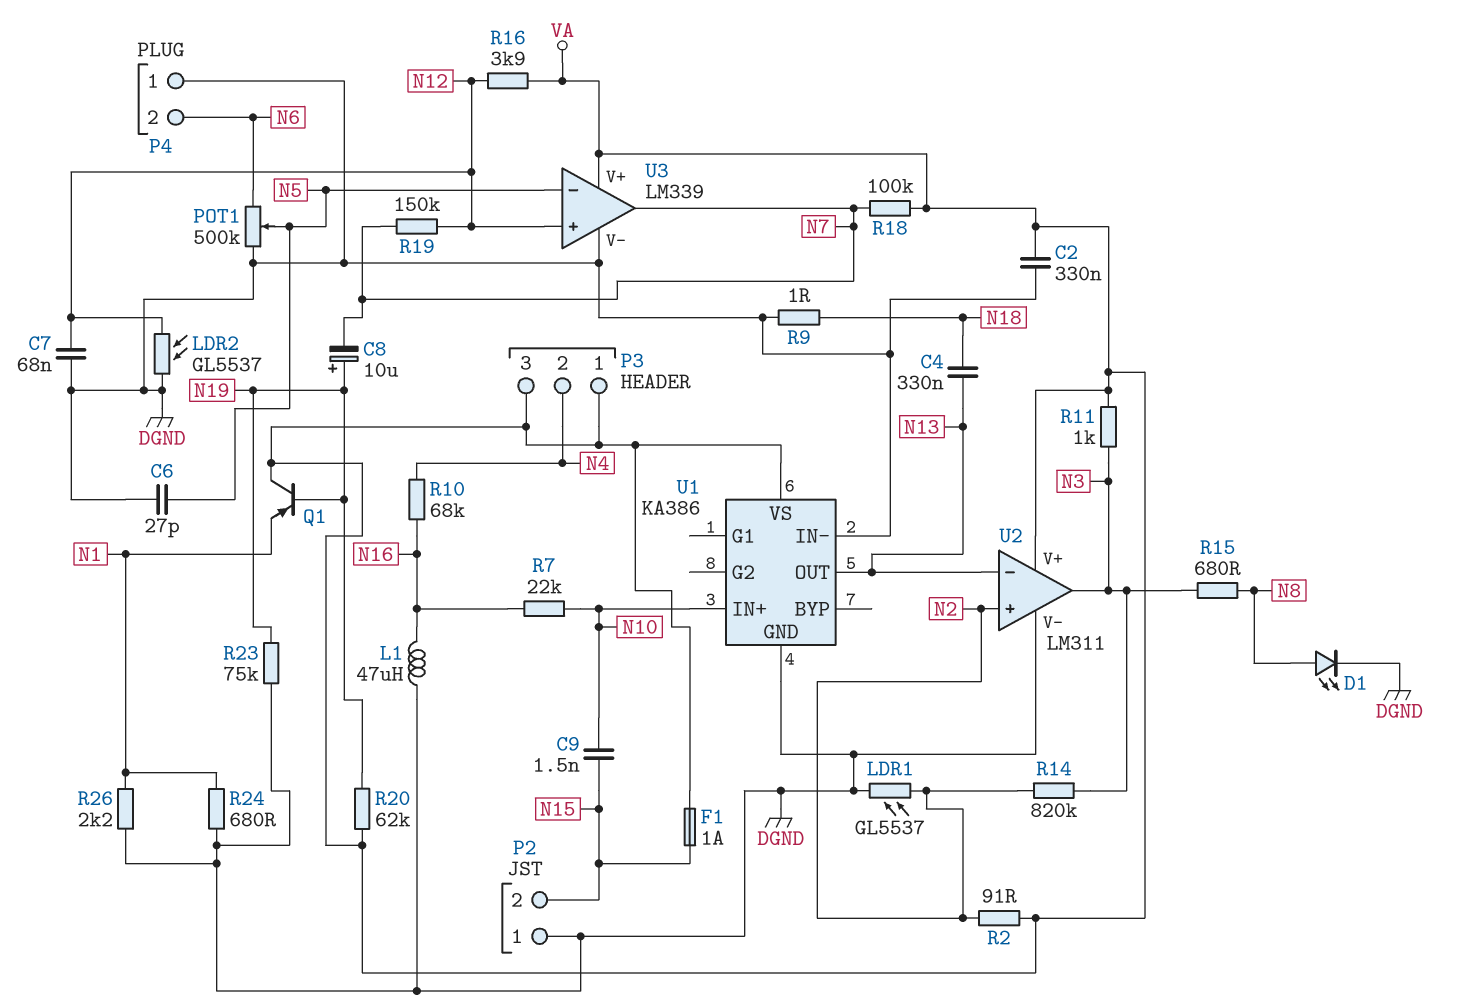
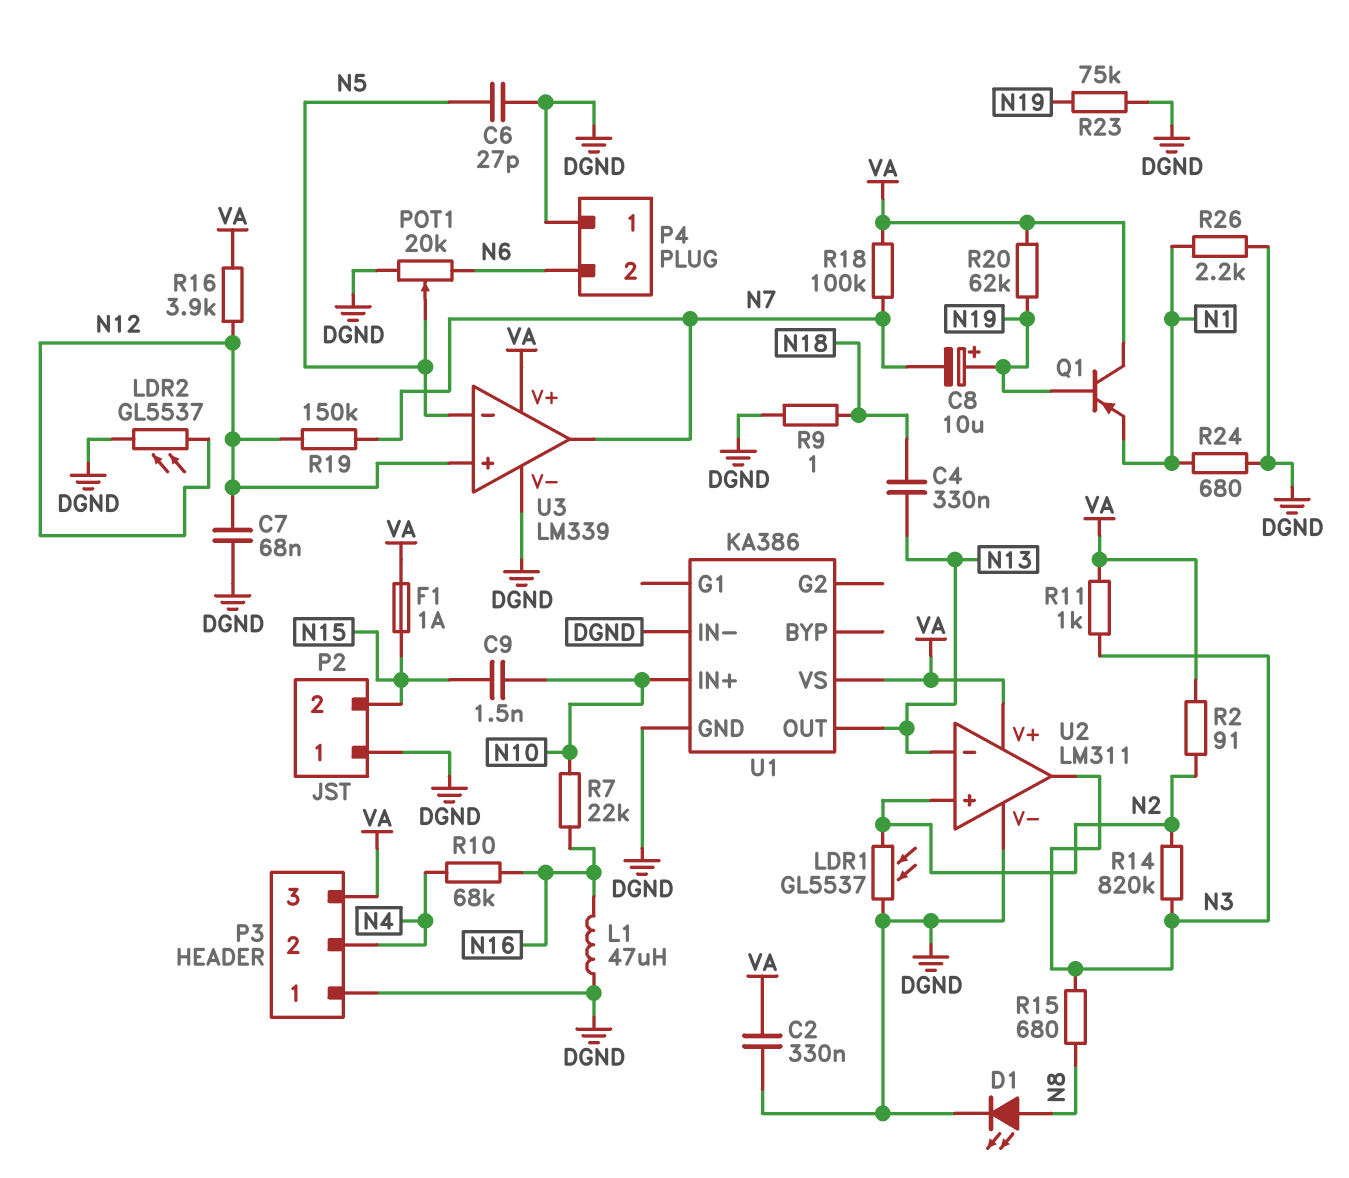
P3 pin 1: VA -> DGND
POT1: 500k (DGND, N6, wiper N5) -> 20k (DGND, N6, wiper N5)

